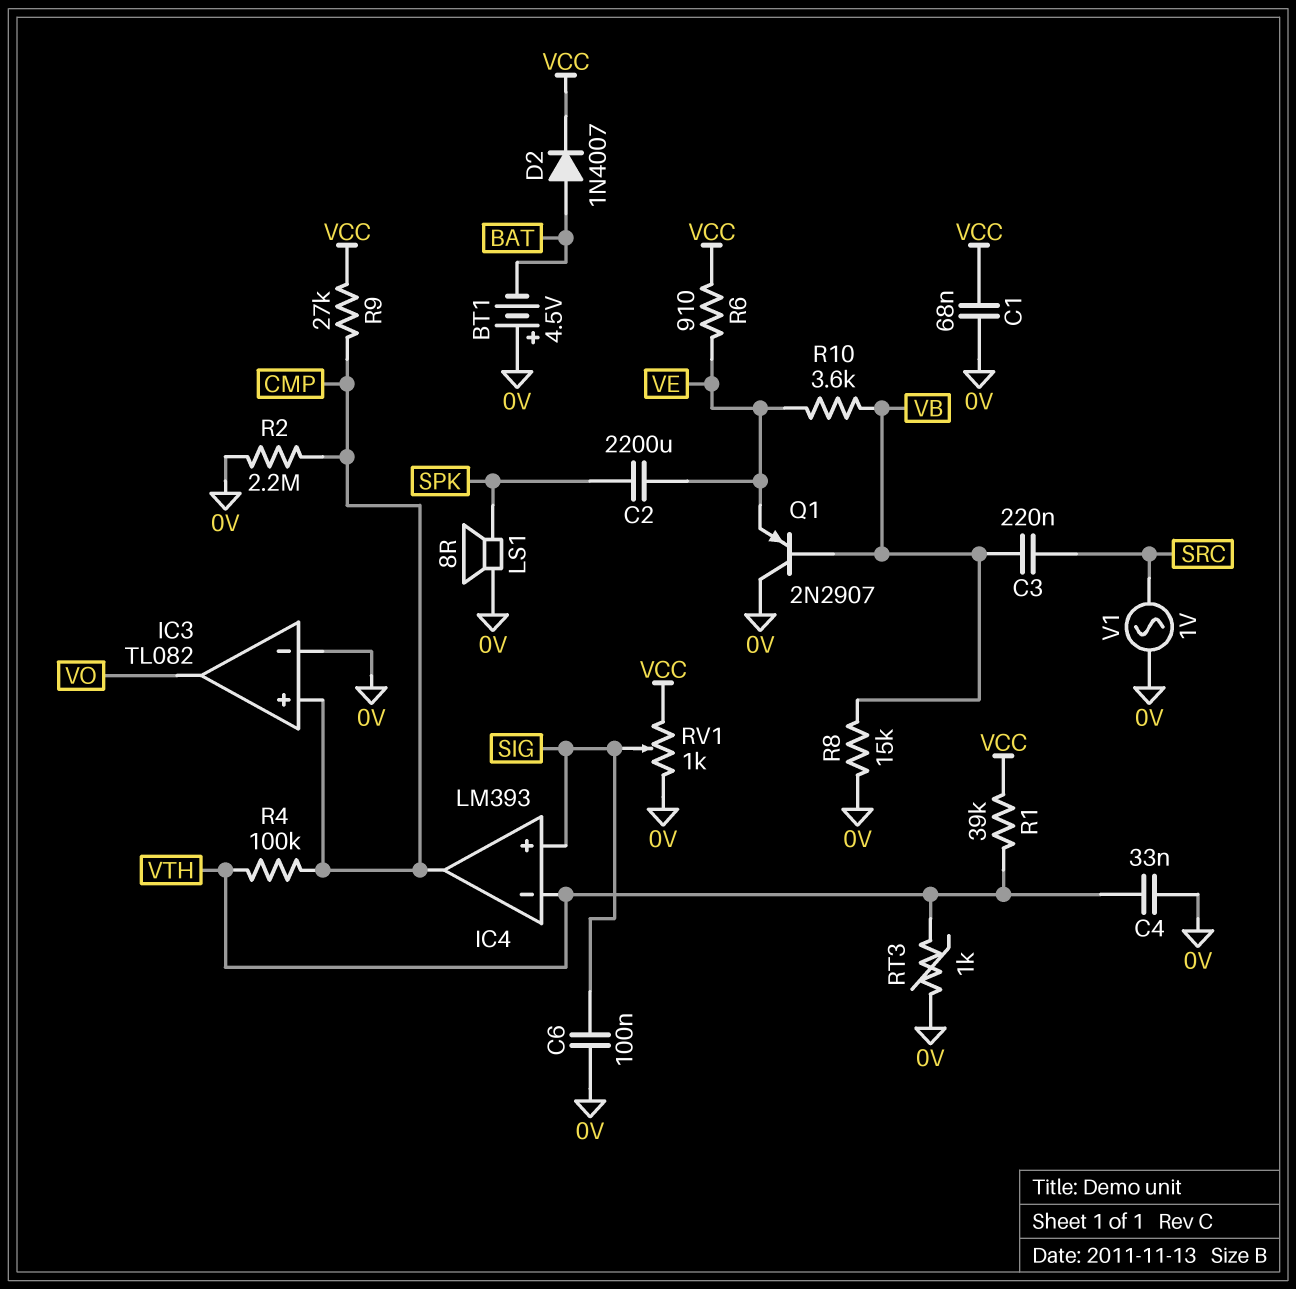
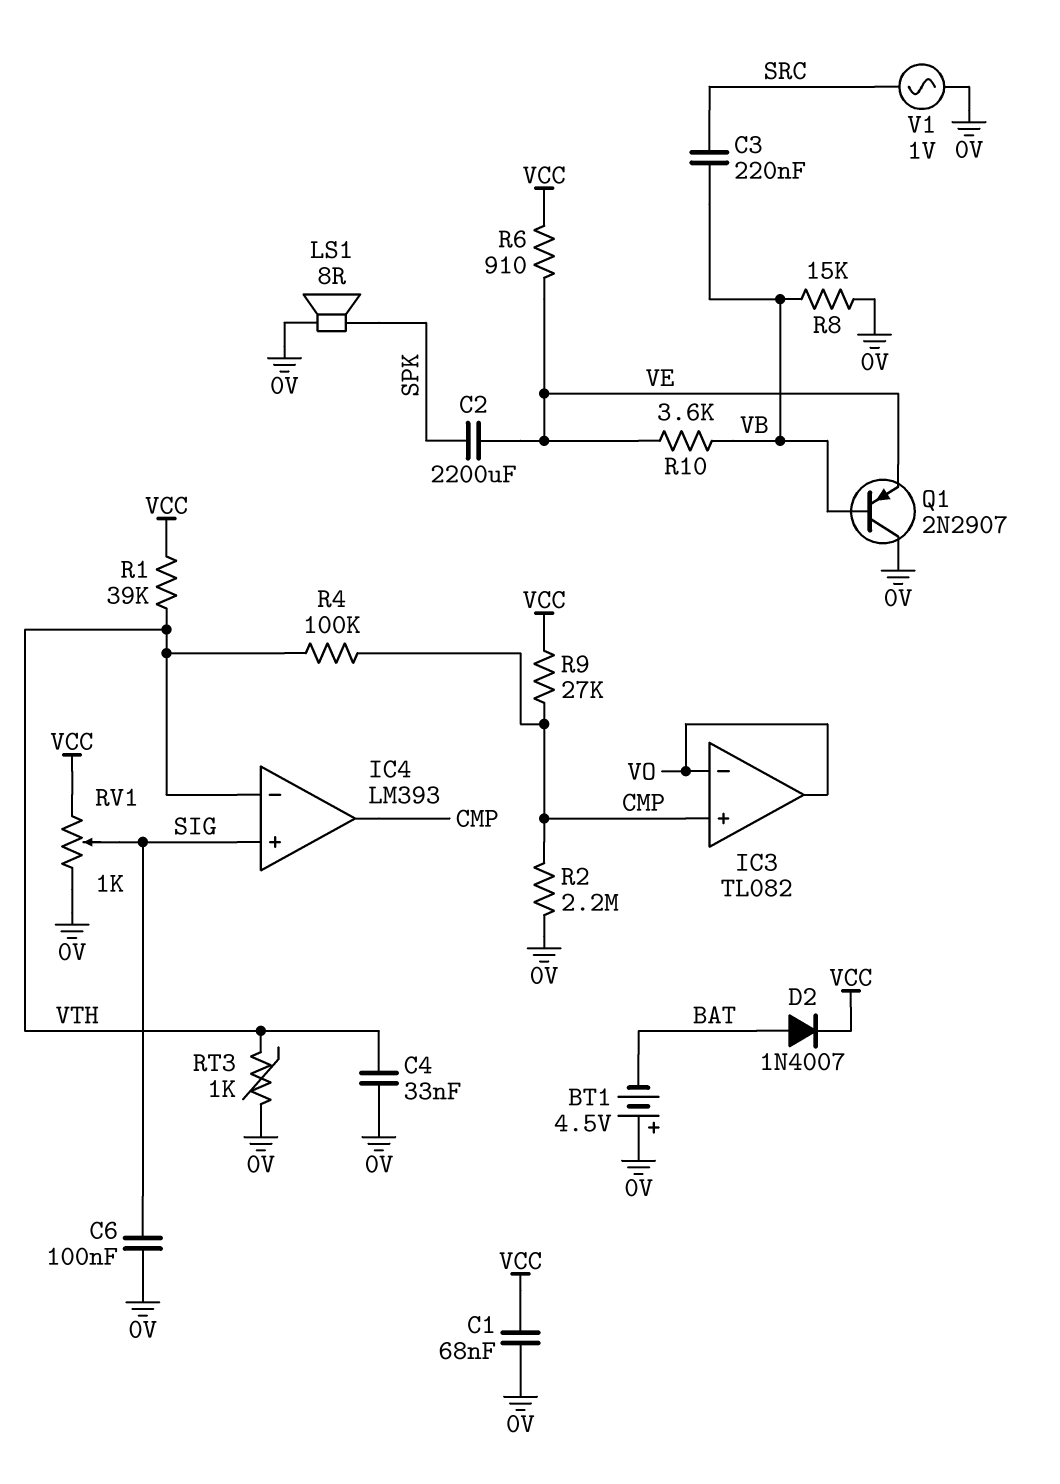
IC3 pin in-: 0V -> VO

